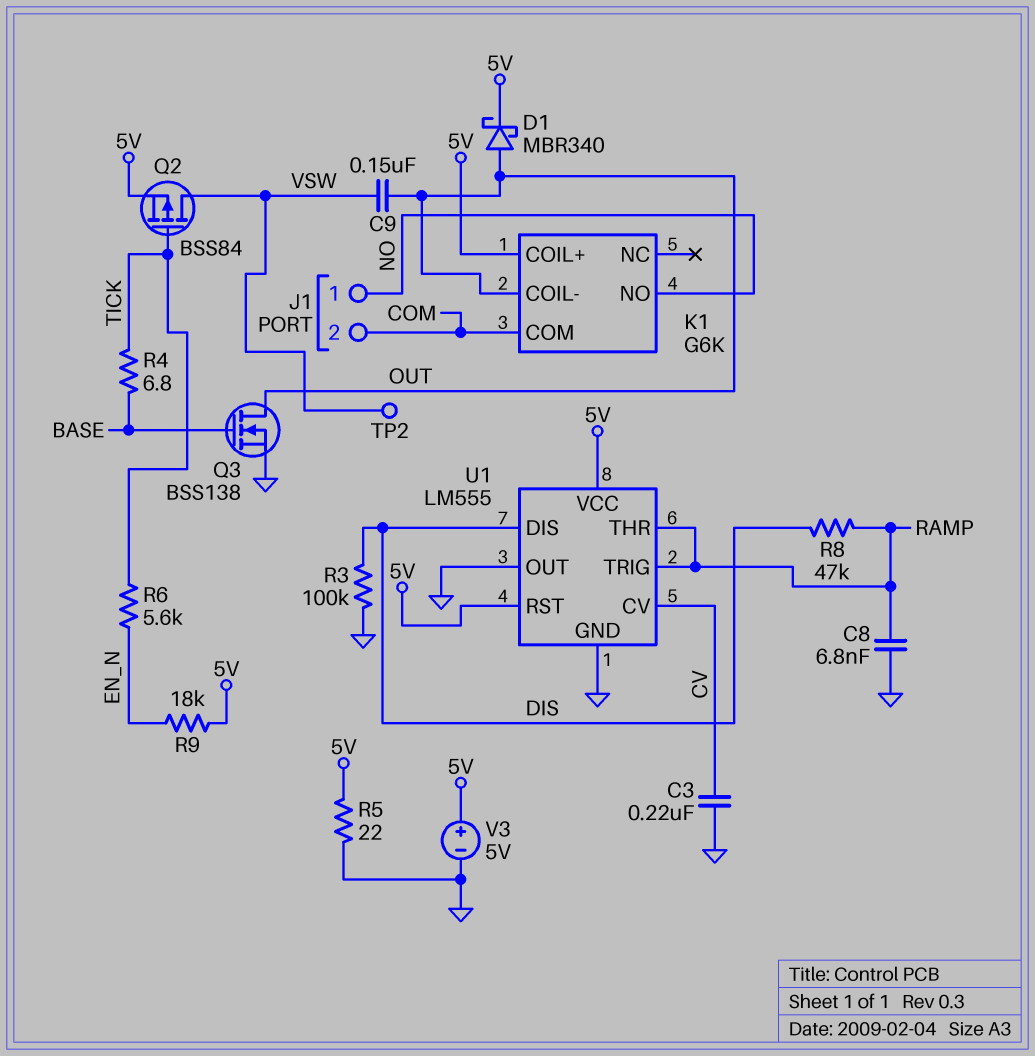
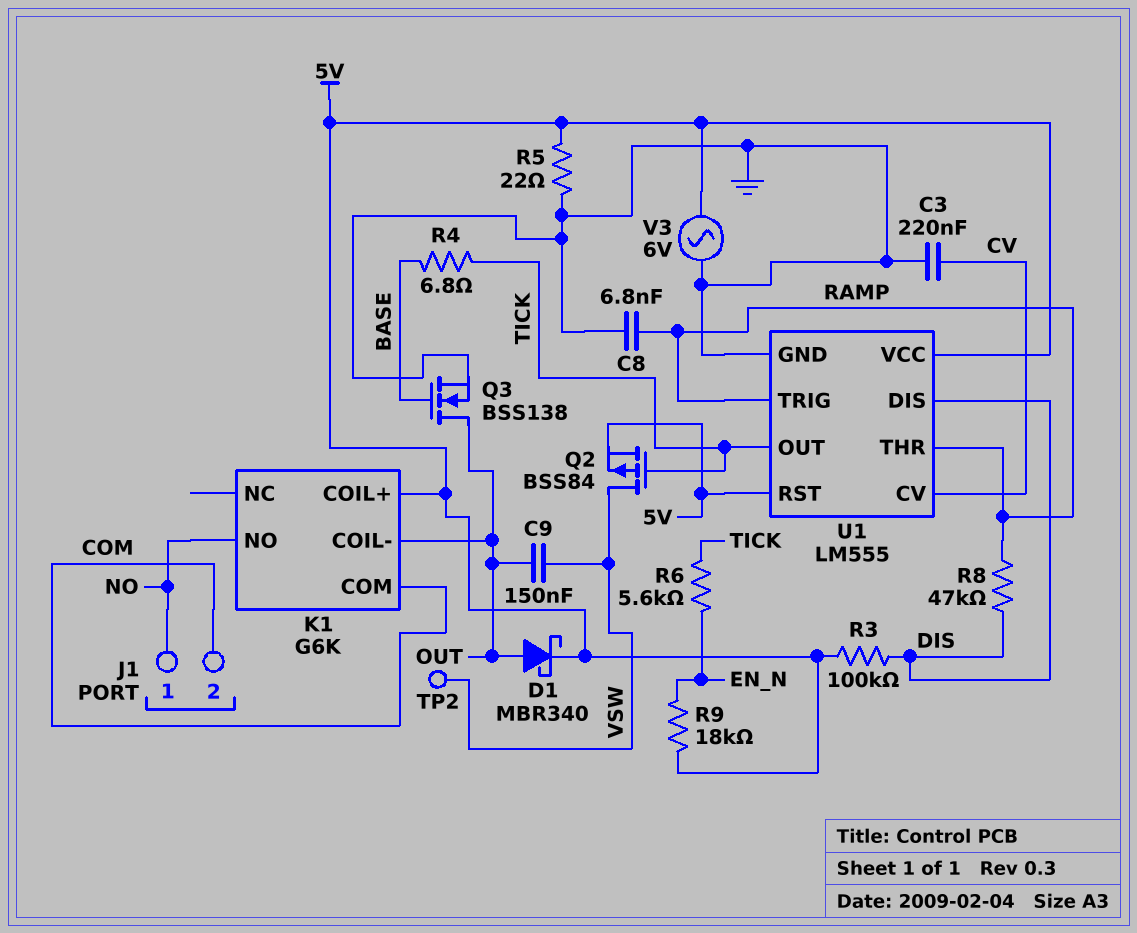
R3: 100k (DIS, GND) -> 100k (5V, DIS)
U1 pin OUT: GND -> TICK
V3: 5V (plus 5V, minus GND) -> AC 6V (5V, GND)

